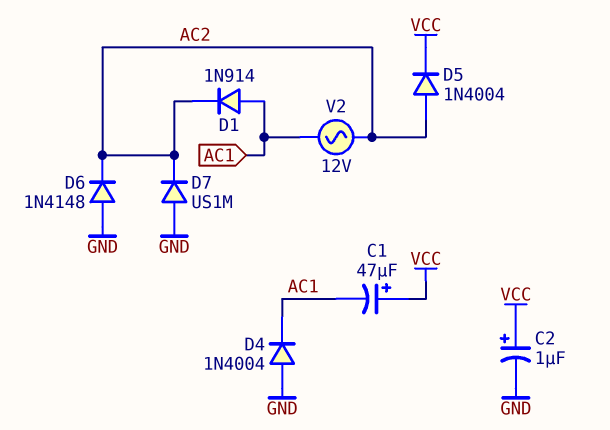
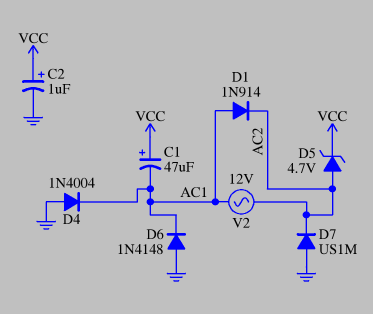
D5: diode 1N4004 (A AC2, K VCC) -> zener 4.7V (A AC2, K VCC)
D6: diode 1N4148 (A GND, K AC2) -> diode 1N4148 (A GND, K AC1)

